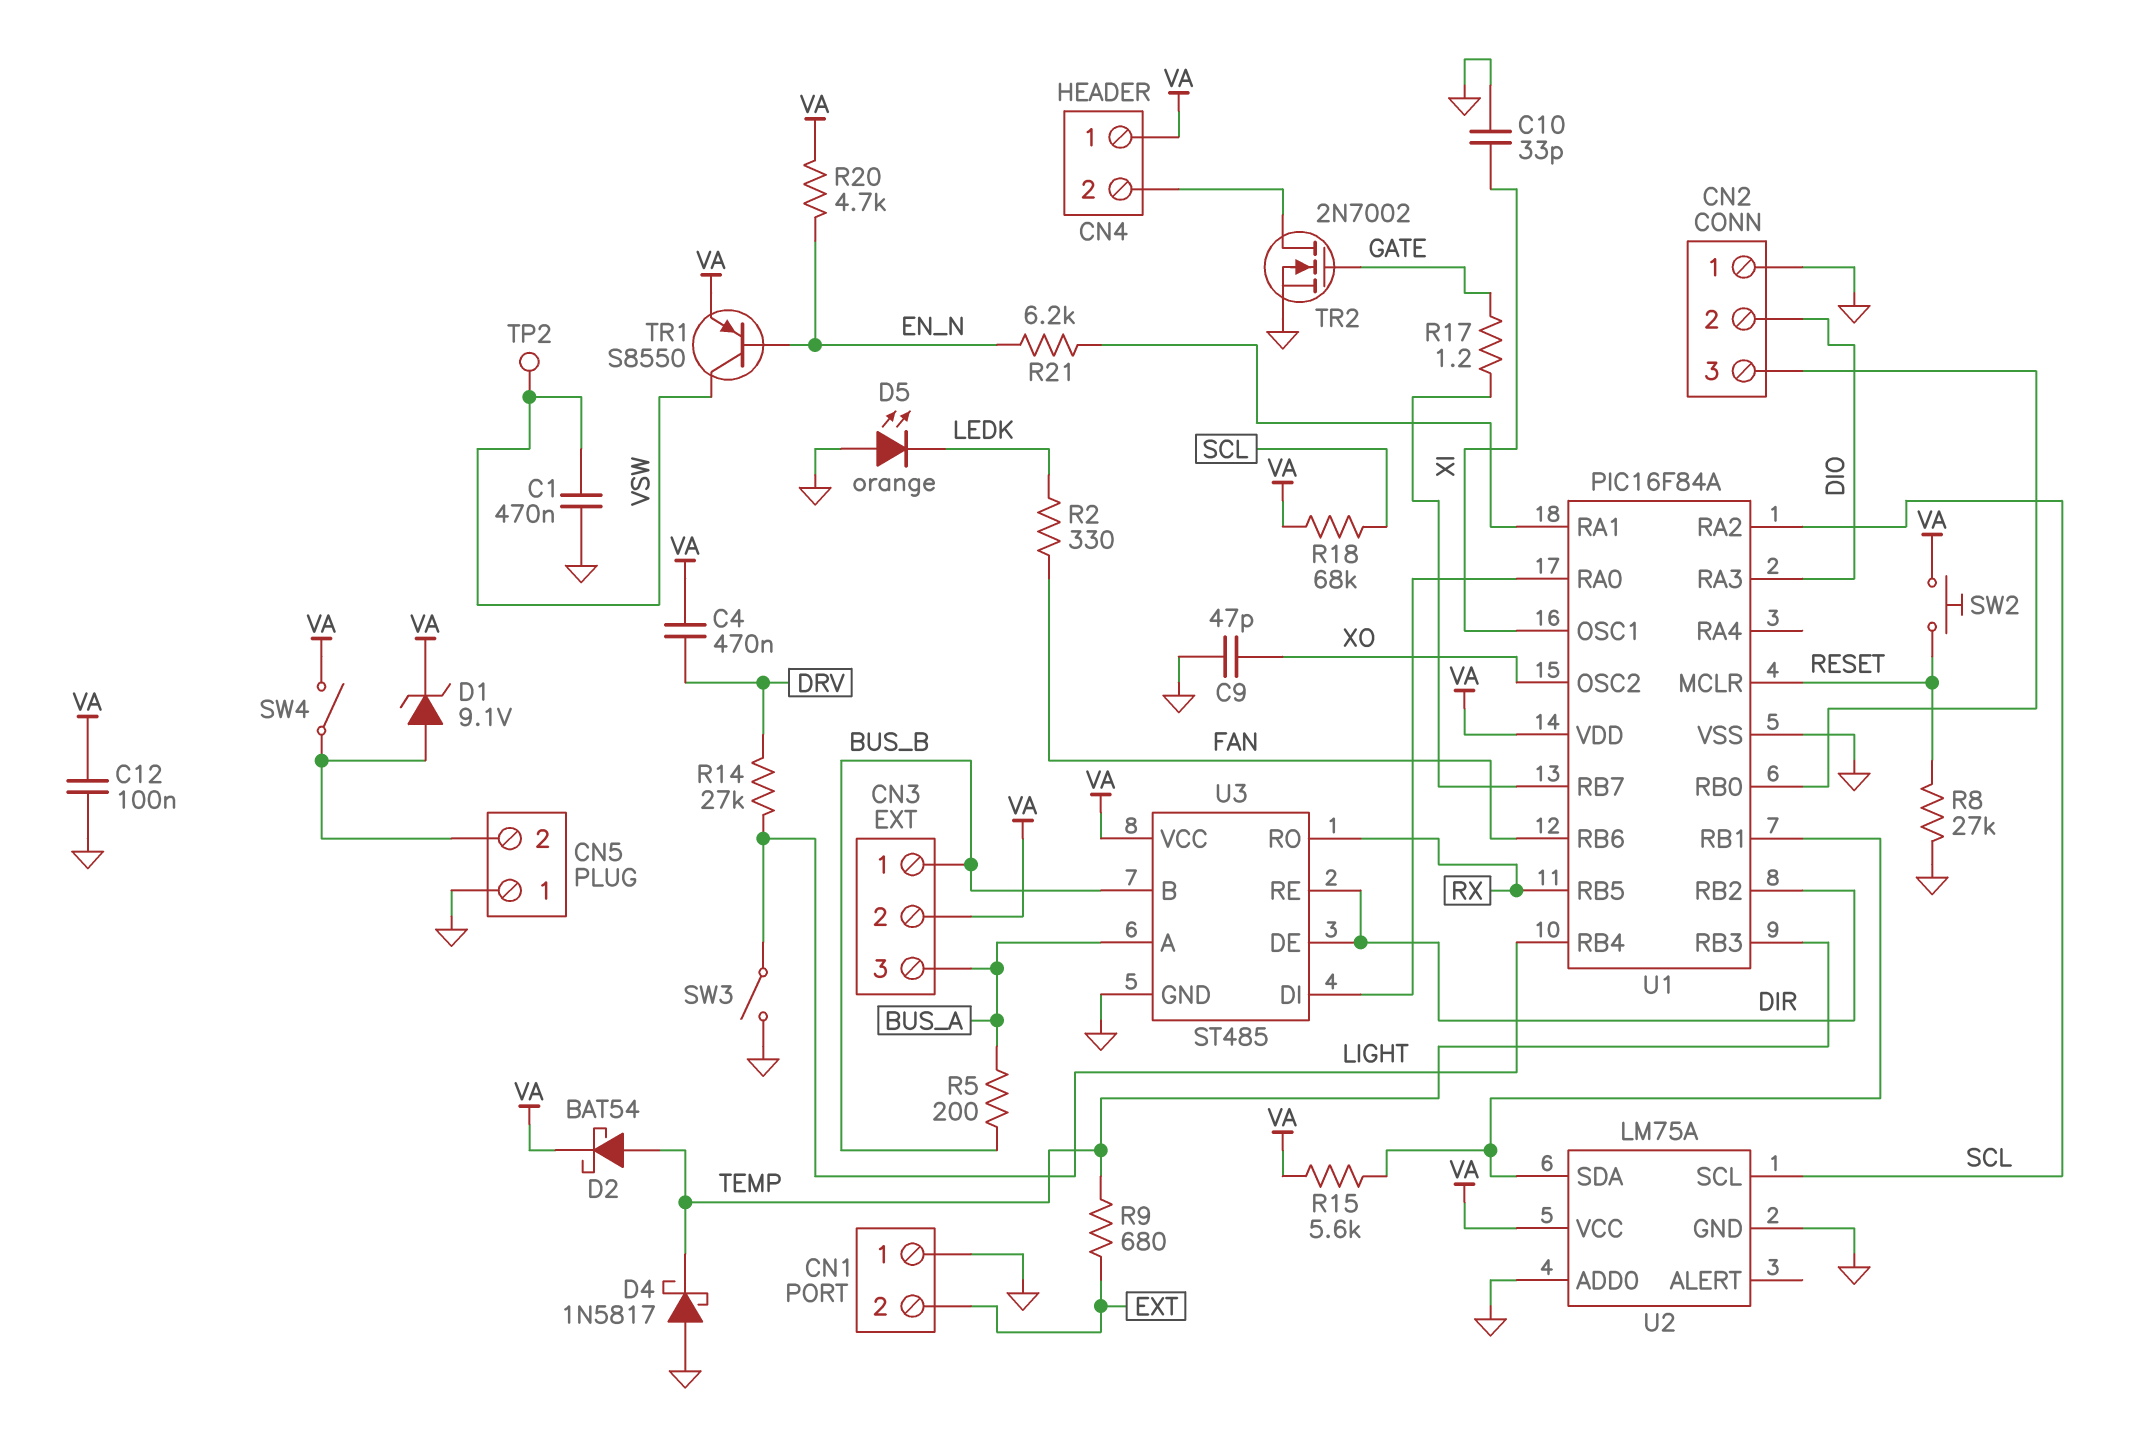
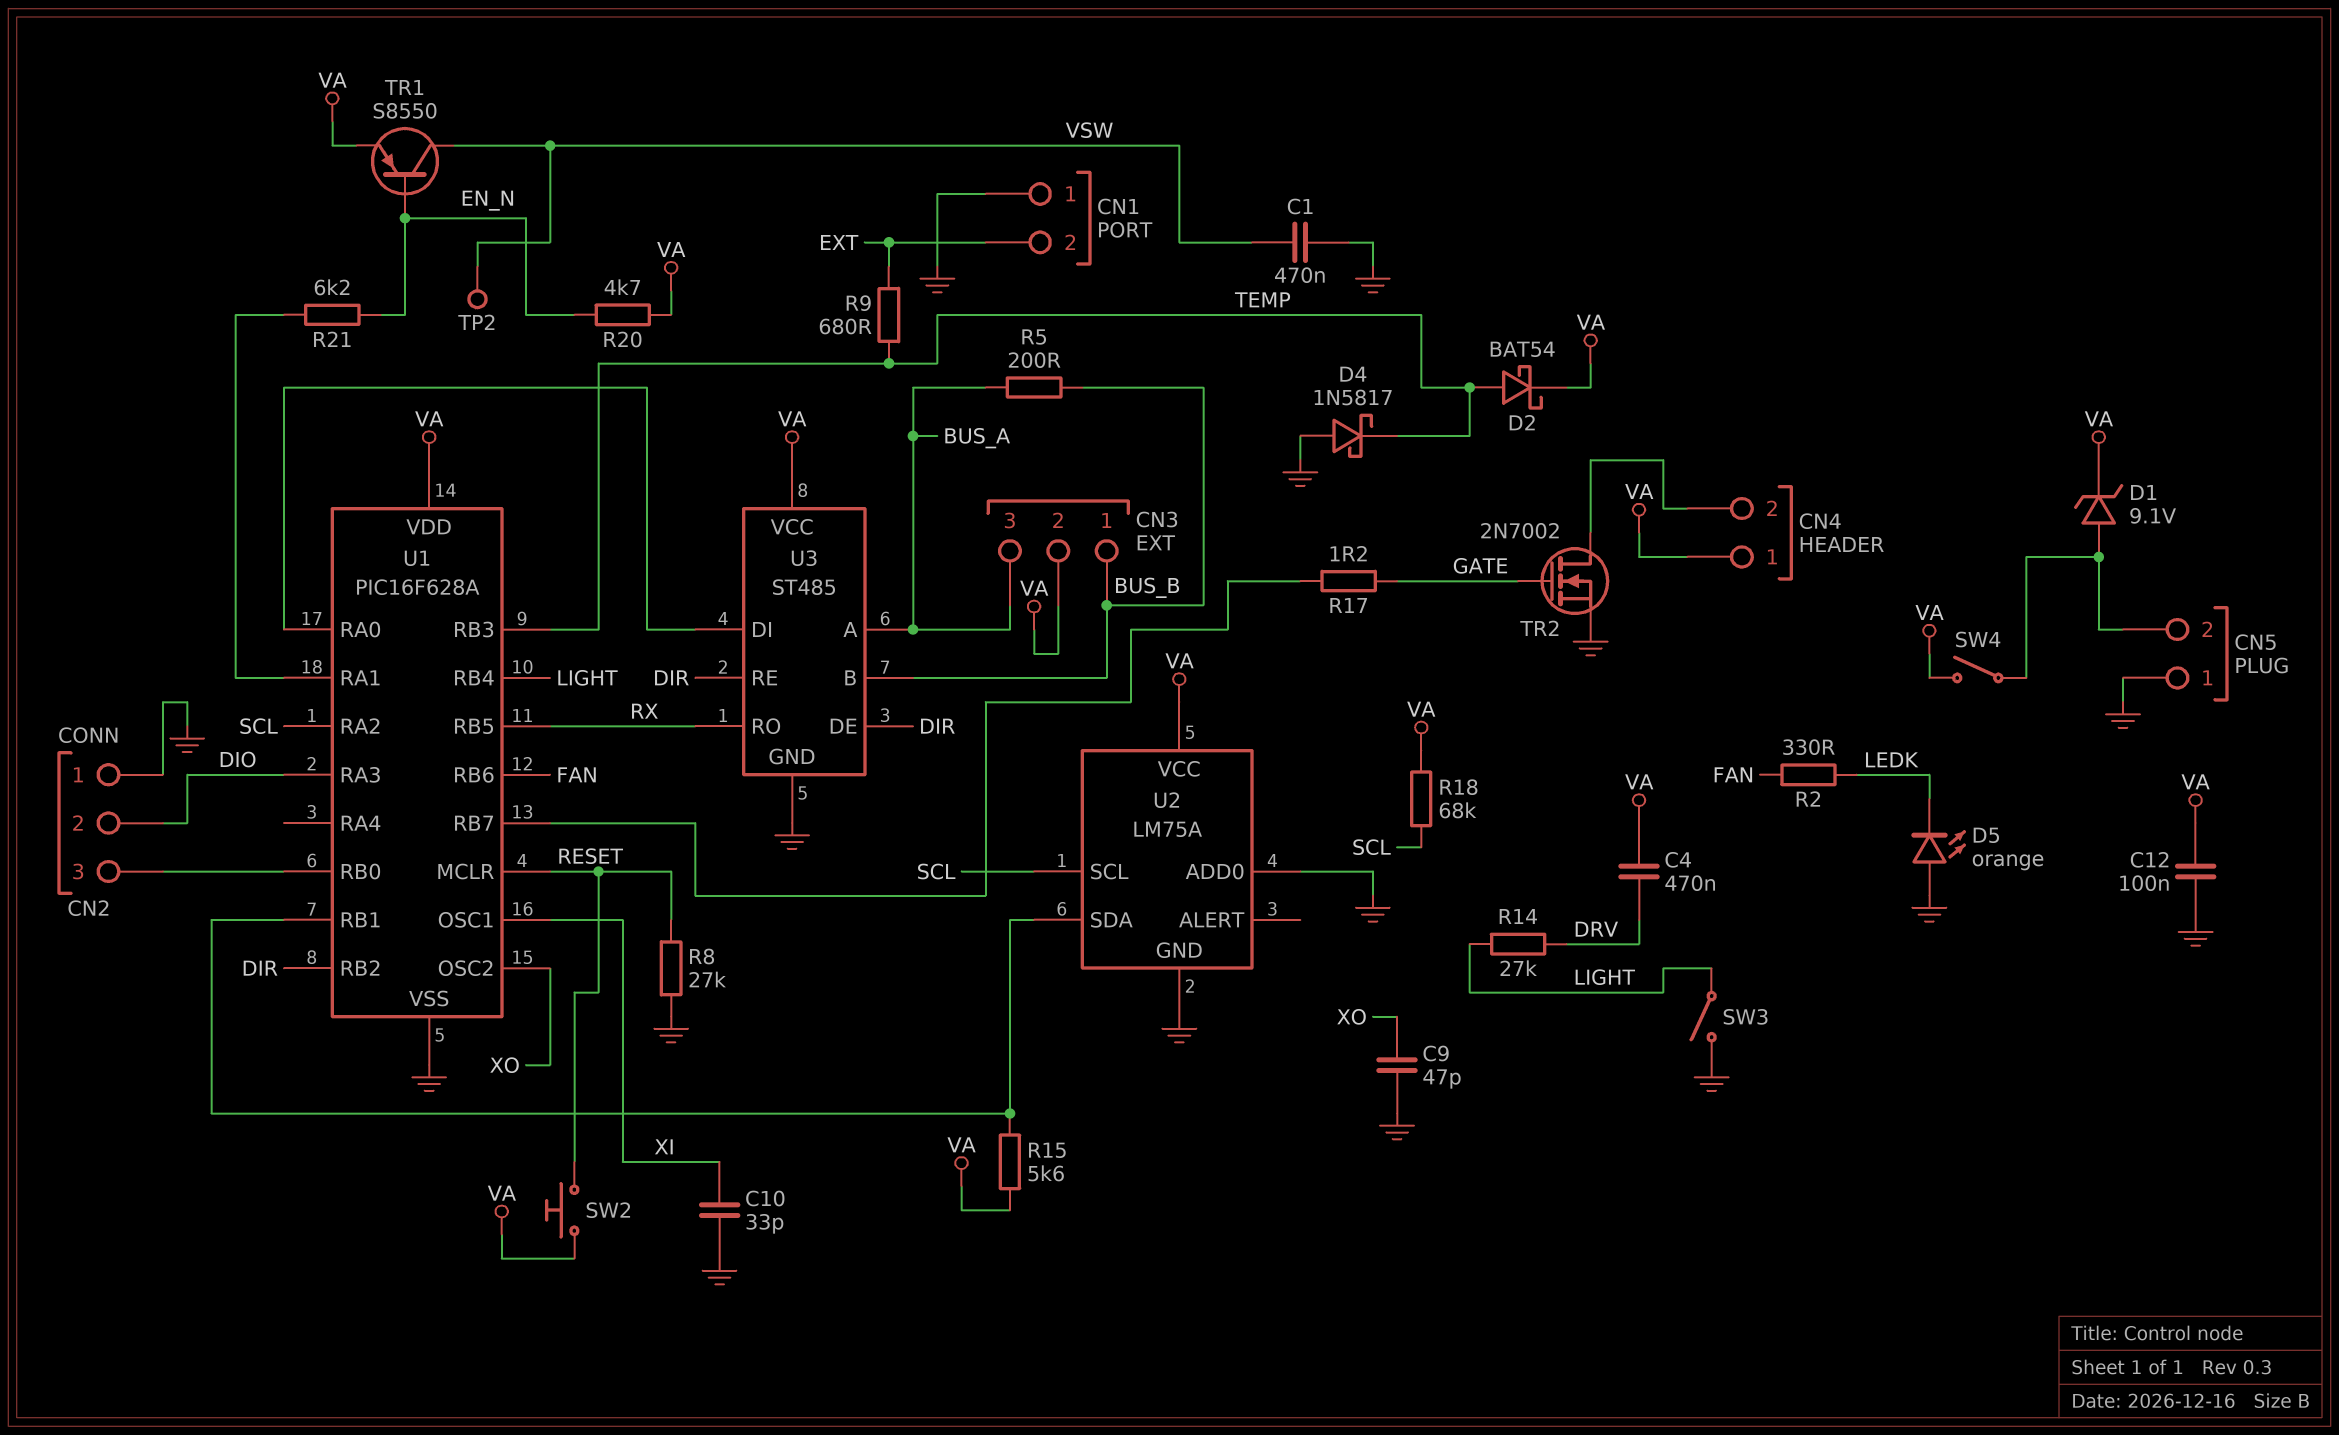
U1: PIC16F84A -> PIC16F628A

